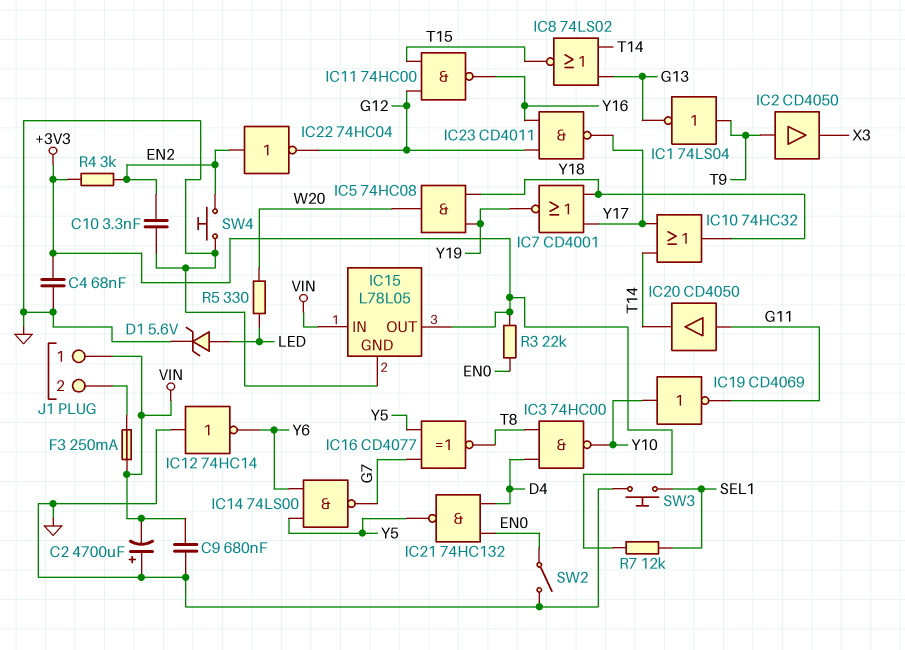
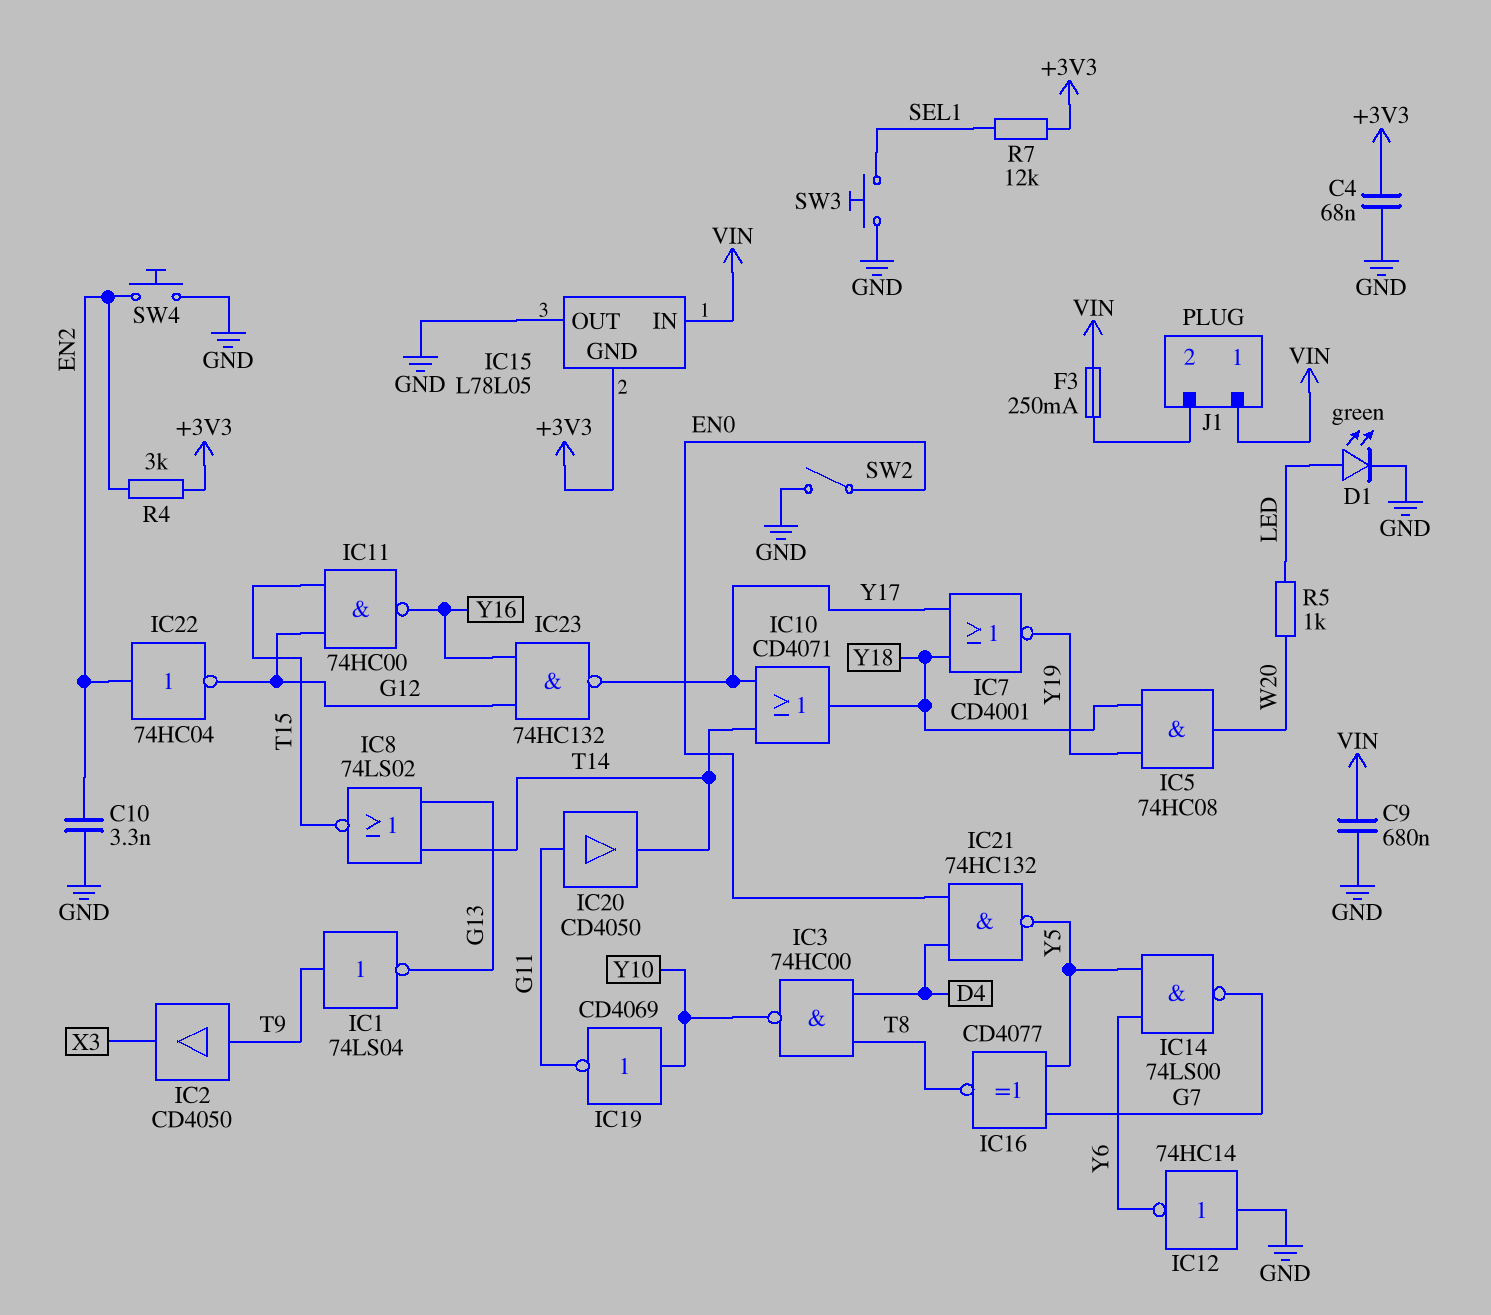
C2: 4700uF (plus GND, minus VIN) -> none
D1: zener 5.6V (A LED, K GND) -> LED green (A LED, K GND)
IC10: OR 74HC32 (in T14, in Y17, out Y18) -> OR CD4071 (in T14, in Y17, out Y18)
IC15 pin GND: GND -> +3V3
IC15 pin OUT: +3V3 -> GND
IC23: NAND CD4011 (in G12, in Y16, out Y17) -> NAND 74HC132 (in G12, in Y16, out Y17)
R3: 22k (+3V3, EN0) -> none
R5: 330 (LED, W20) -> 1k (LED, W20)

